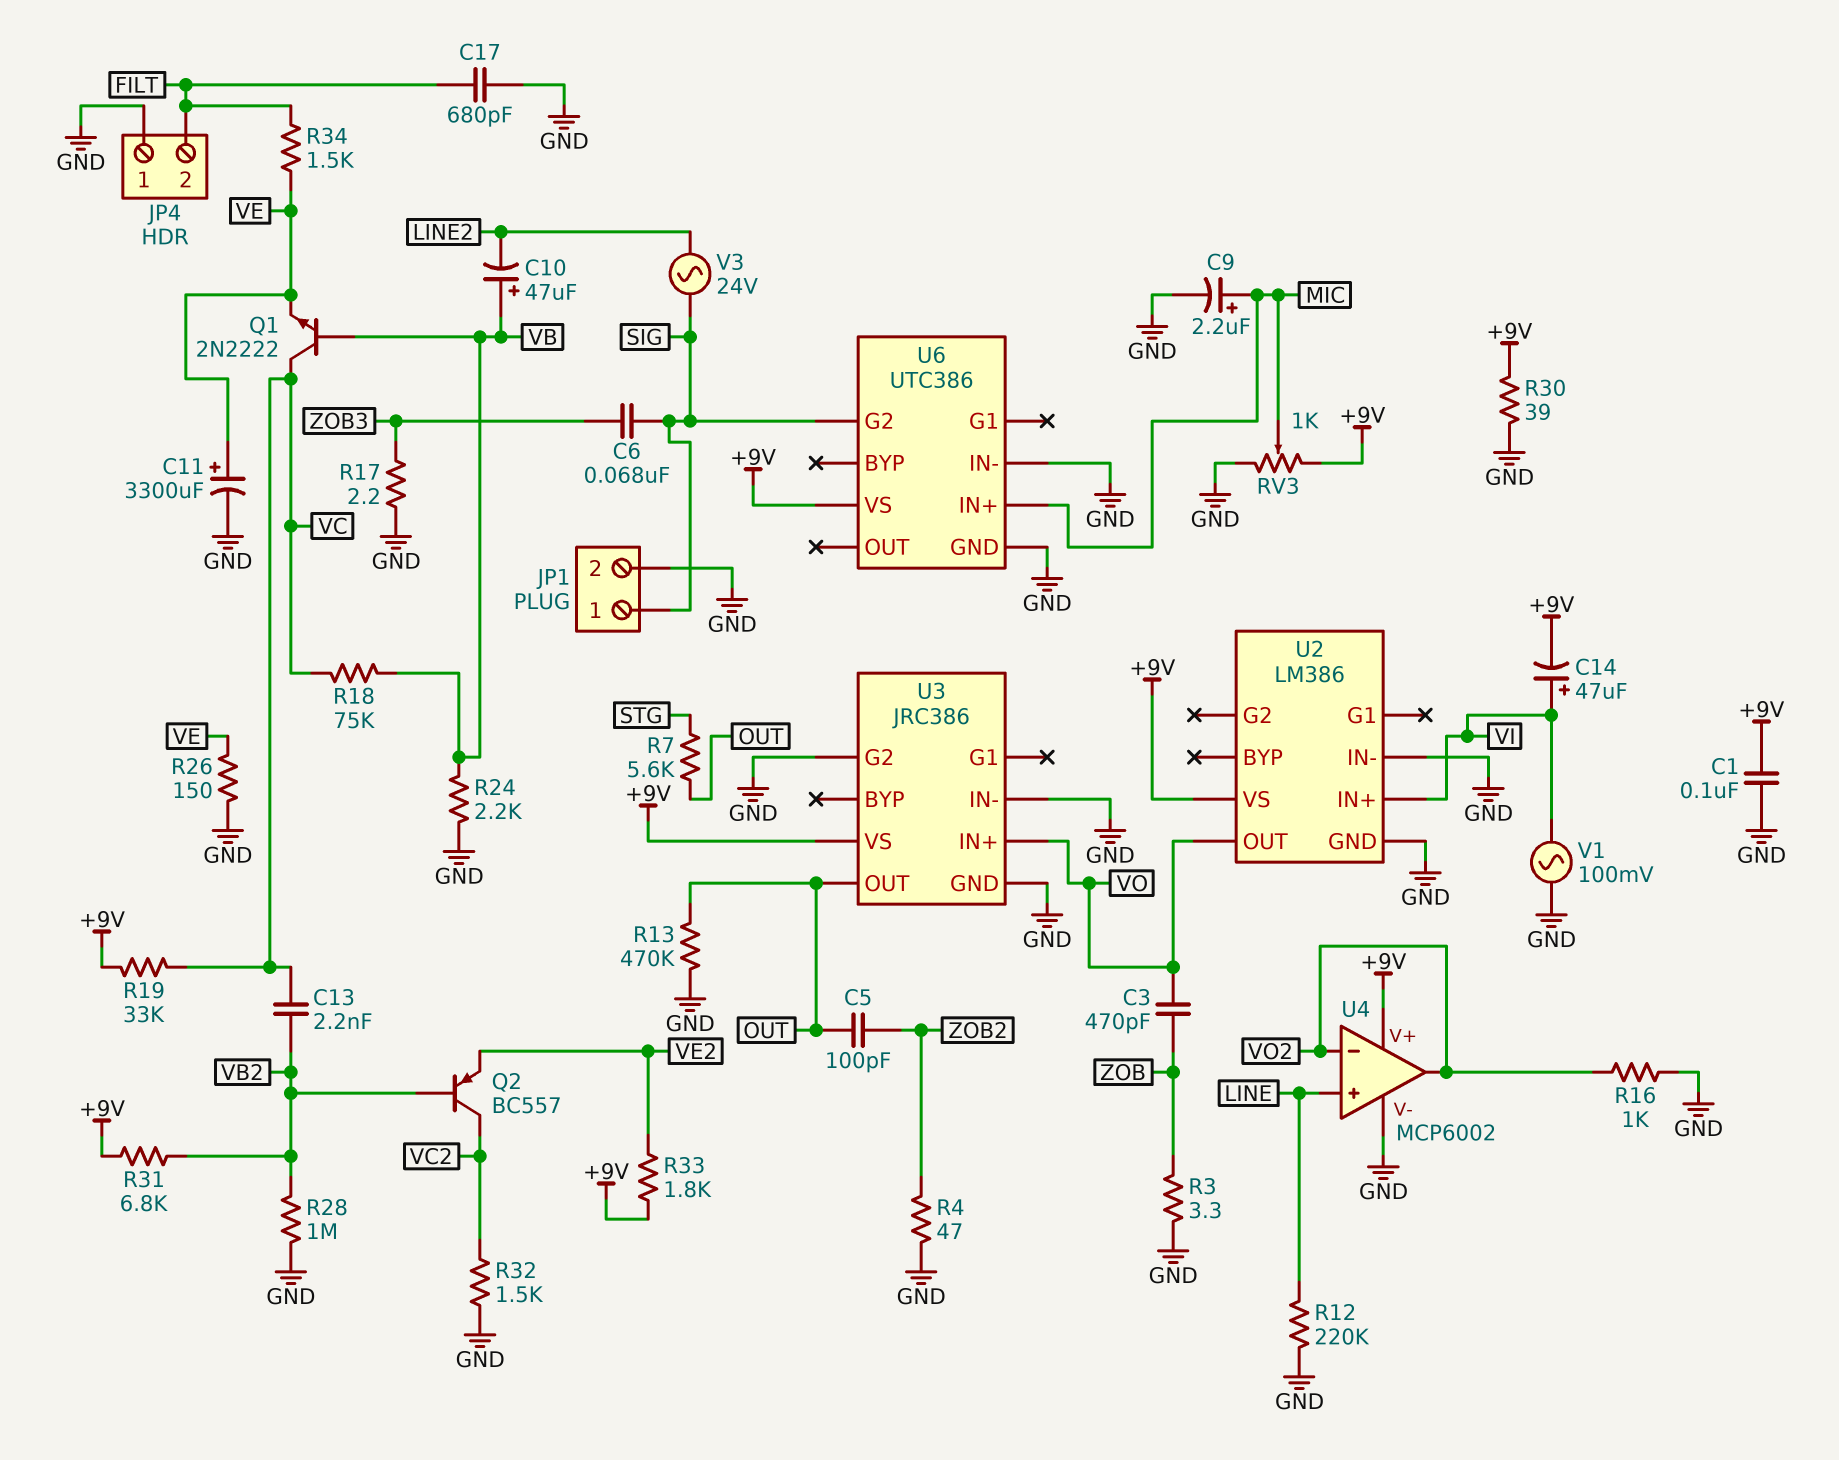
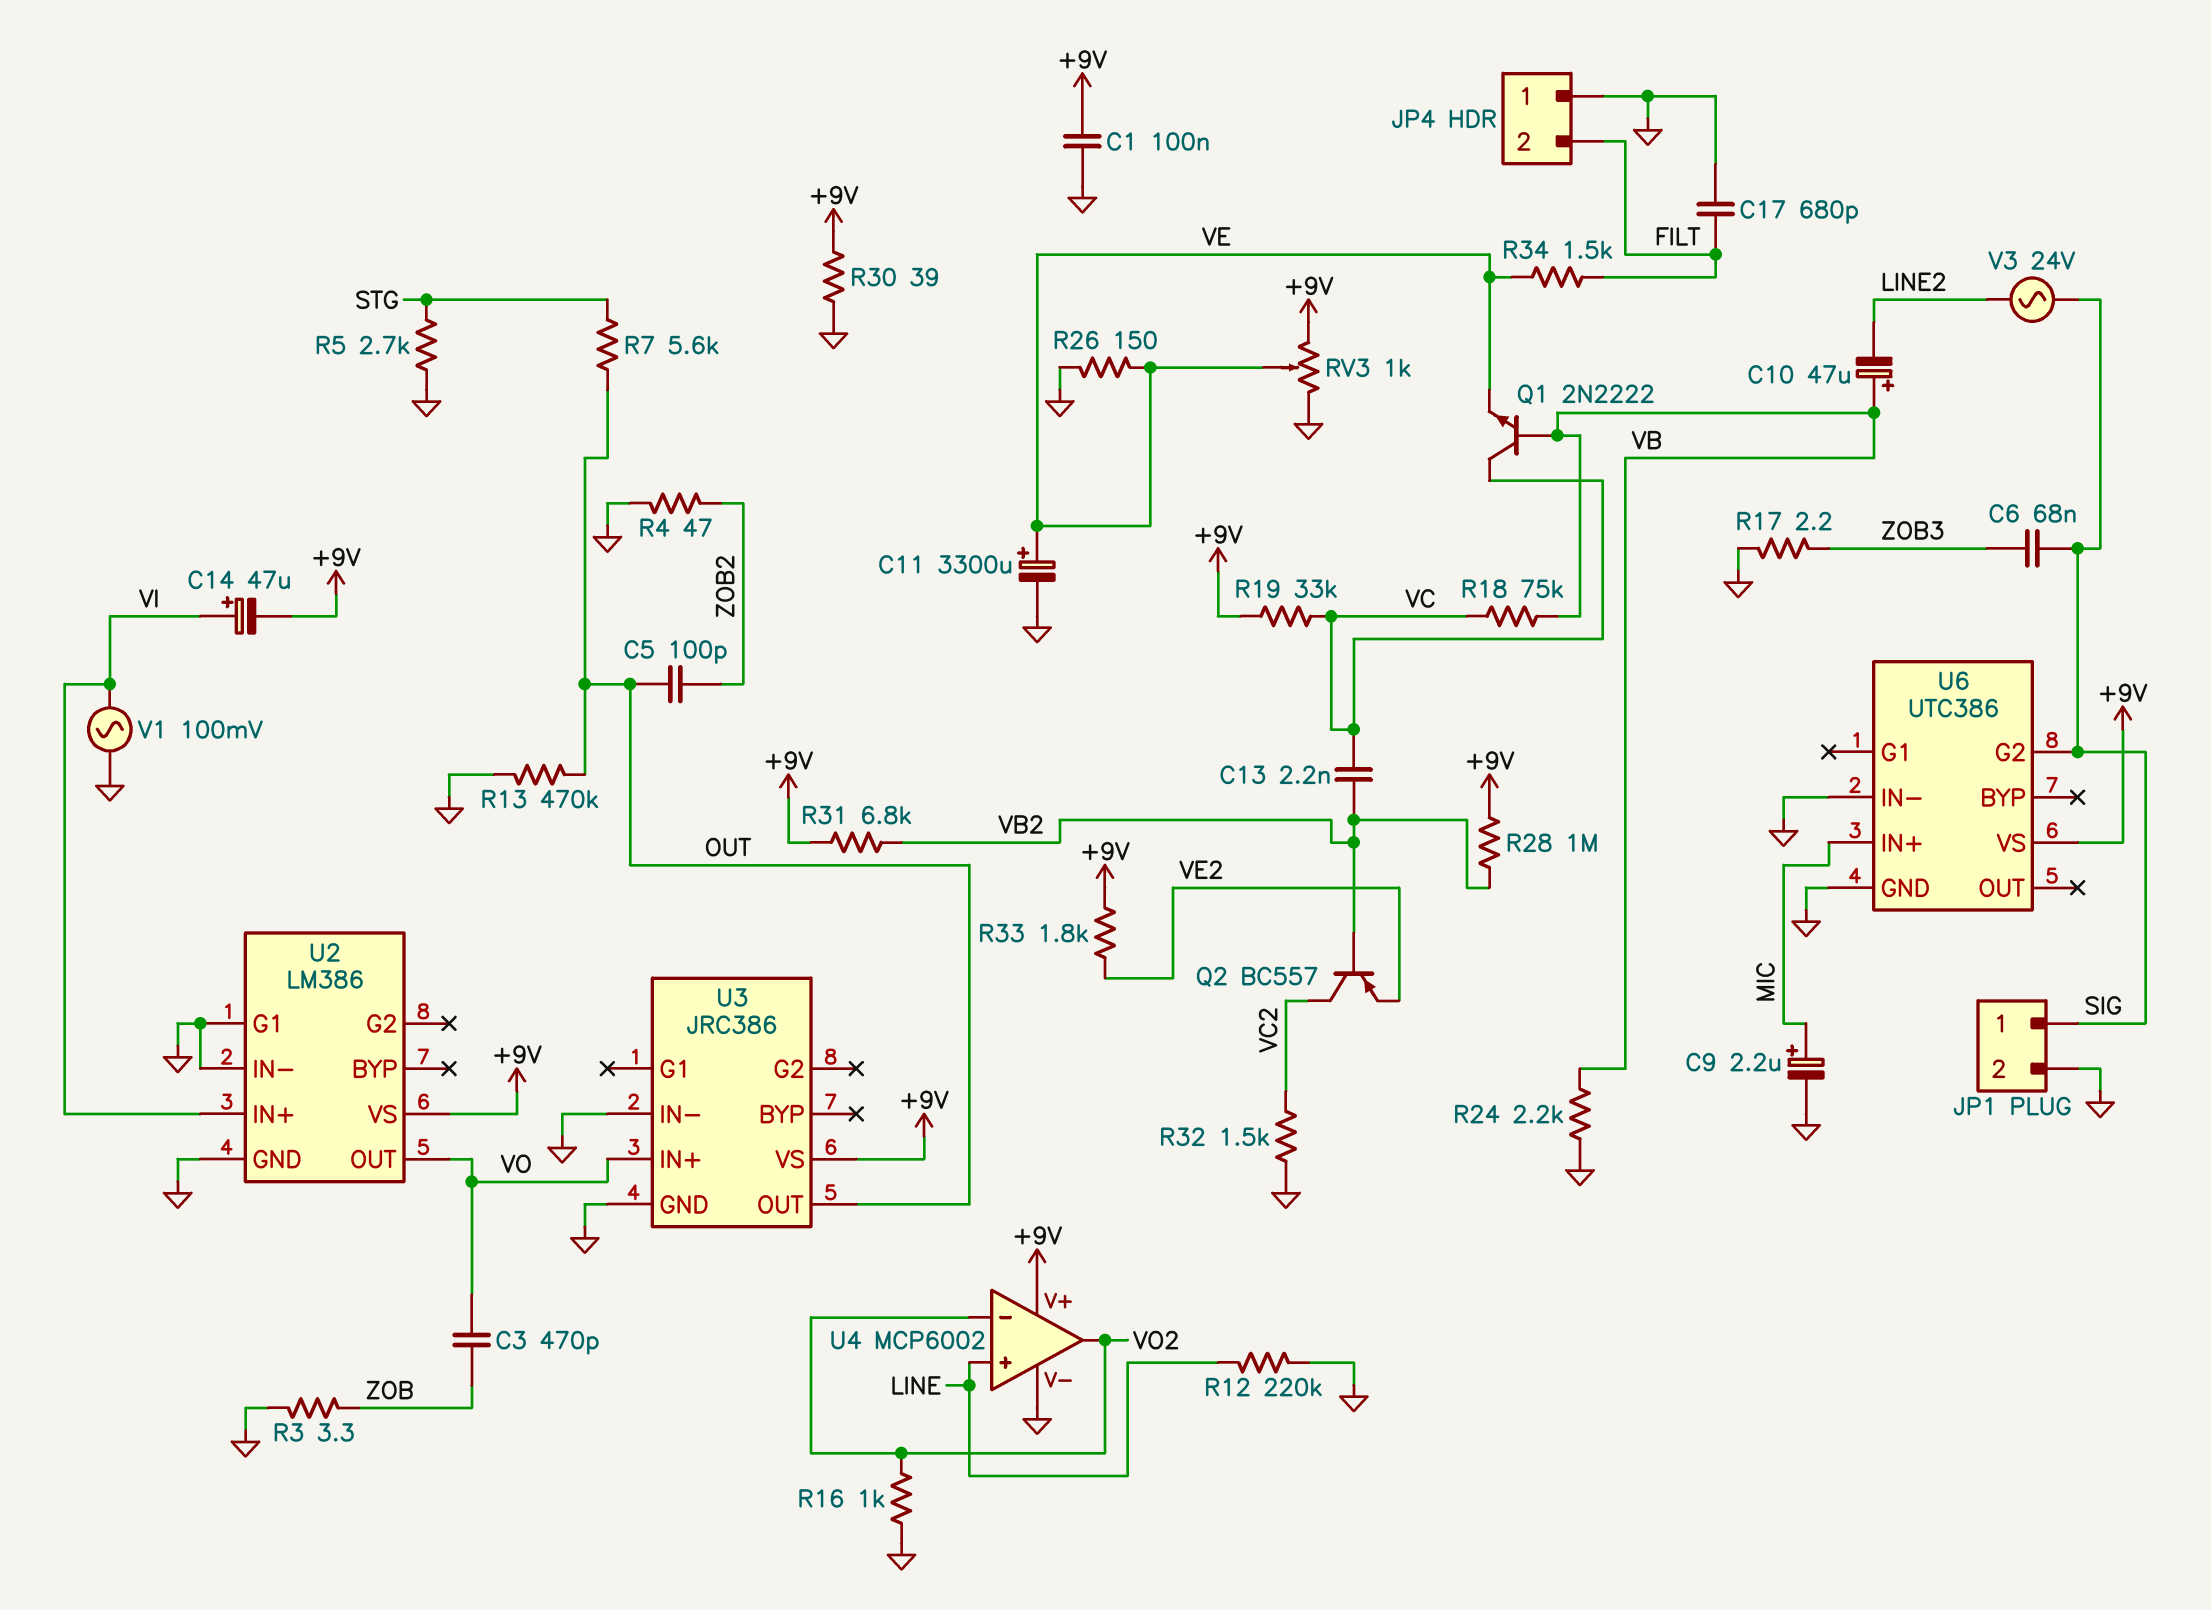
R5: none -> 2.7k (GND, STG)
R28: 1M (GND, VB2) -> 1M (+9V, VB2)
RV3: 1k (+9V, GND, wiper MIC) -> 1k (+9V, GND, wiper VE)
U2 pin G1: none -> GND
U3 pin G2: GND -> none

